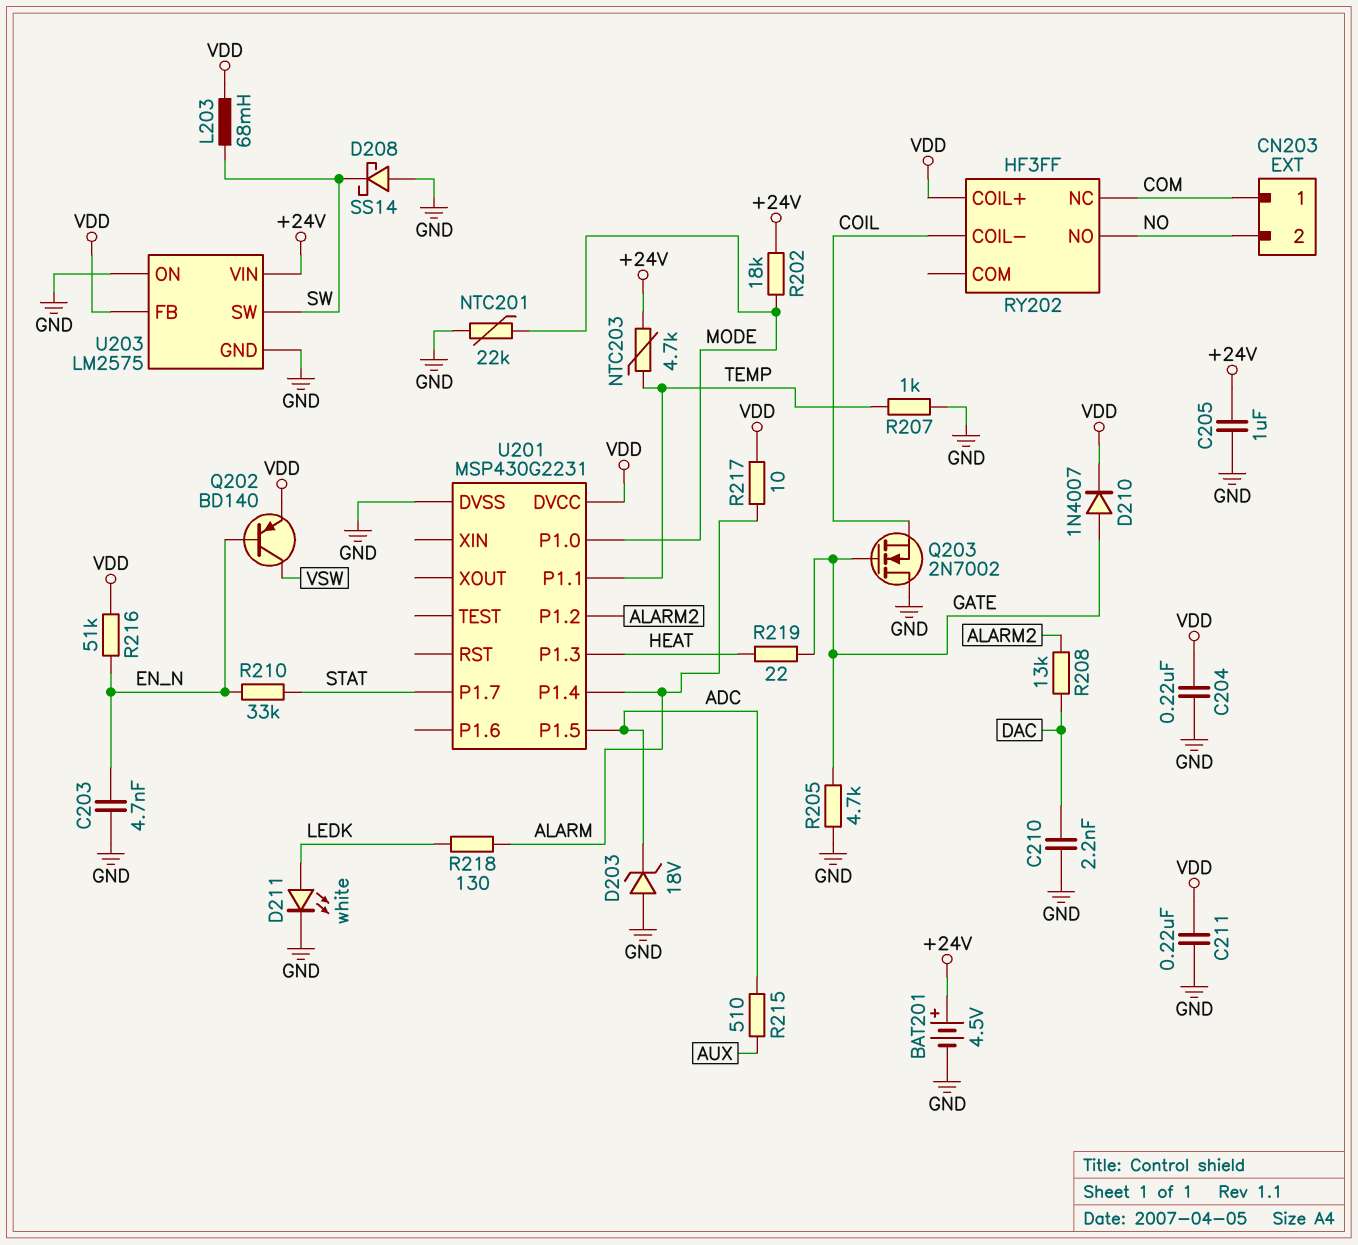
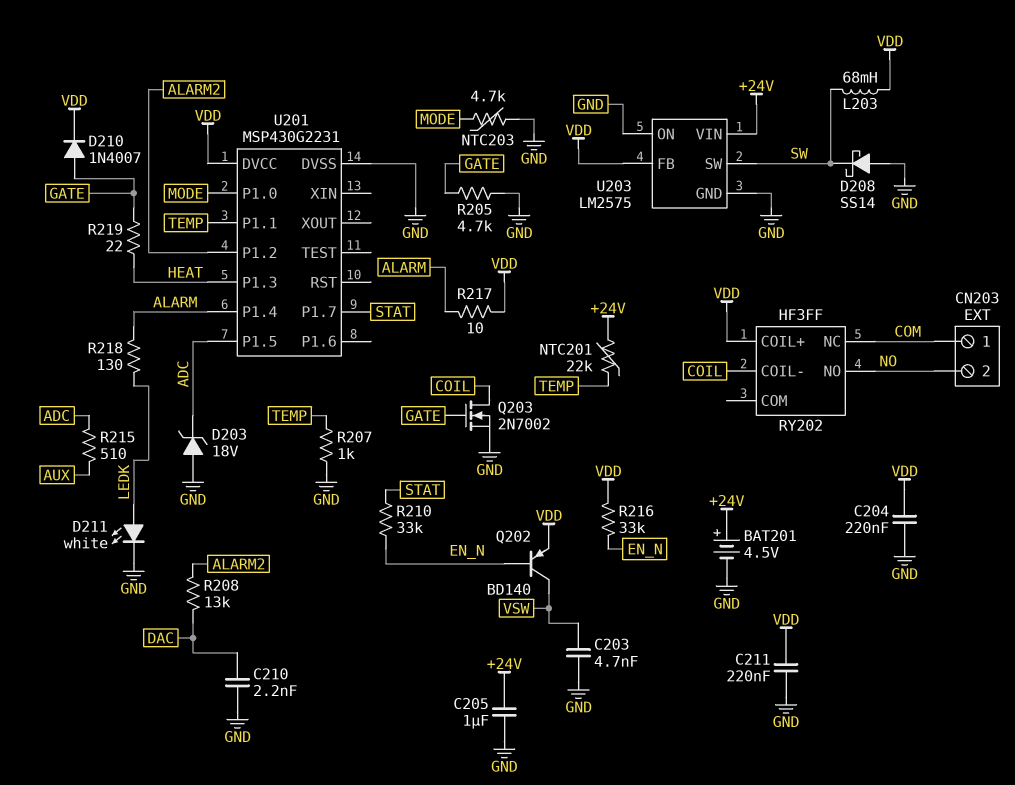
C203: 4.7nF (EN_N, GND) -> 4.7nF (GND, VSW)
NTC201: 22k (GND, MODE) -> 22k (+24V, TEMP)
NTC203: 4.7k (+24V, TEMP) -> 4.7k (GND, MODE)
Q203: NMOS 2N7002 (G GATE, D GND, S COIL) -> NMOS 2N7002 (G GATE, D COIL, S GND)
R202: 18k (+24V, MODE) -> none
R216: 51k (EN_N, VDD) -> 33k (EN_N, VDD)

